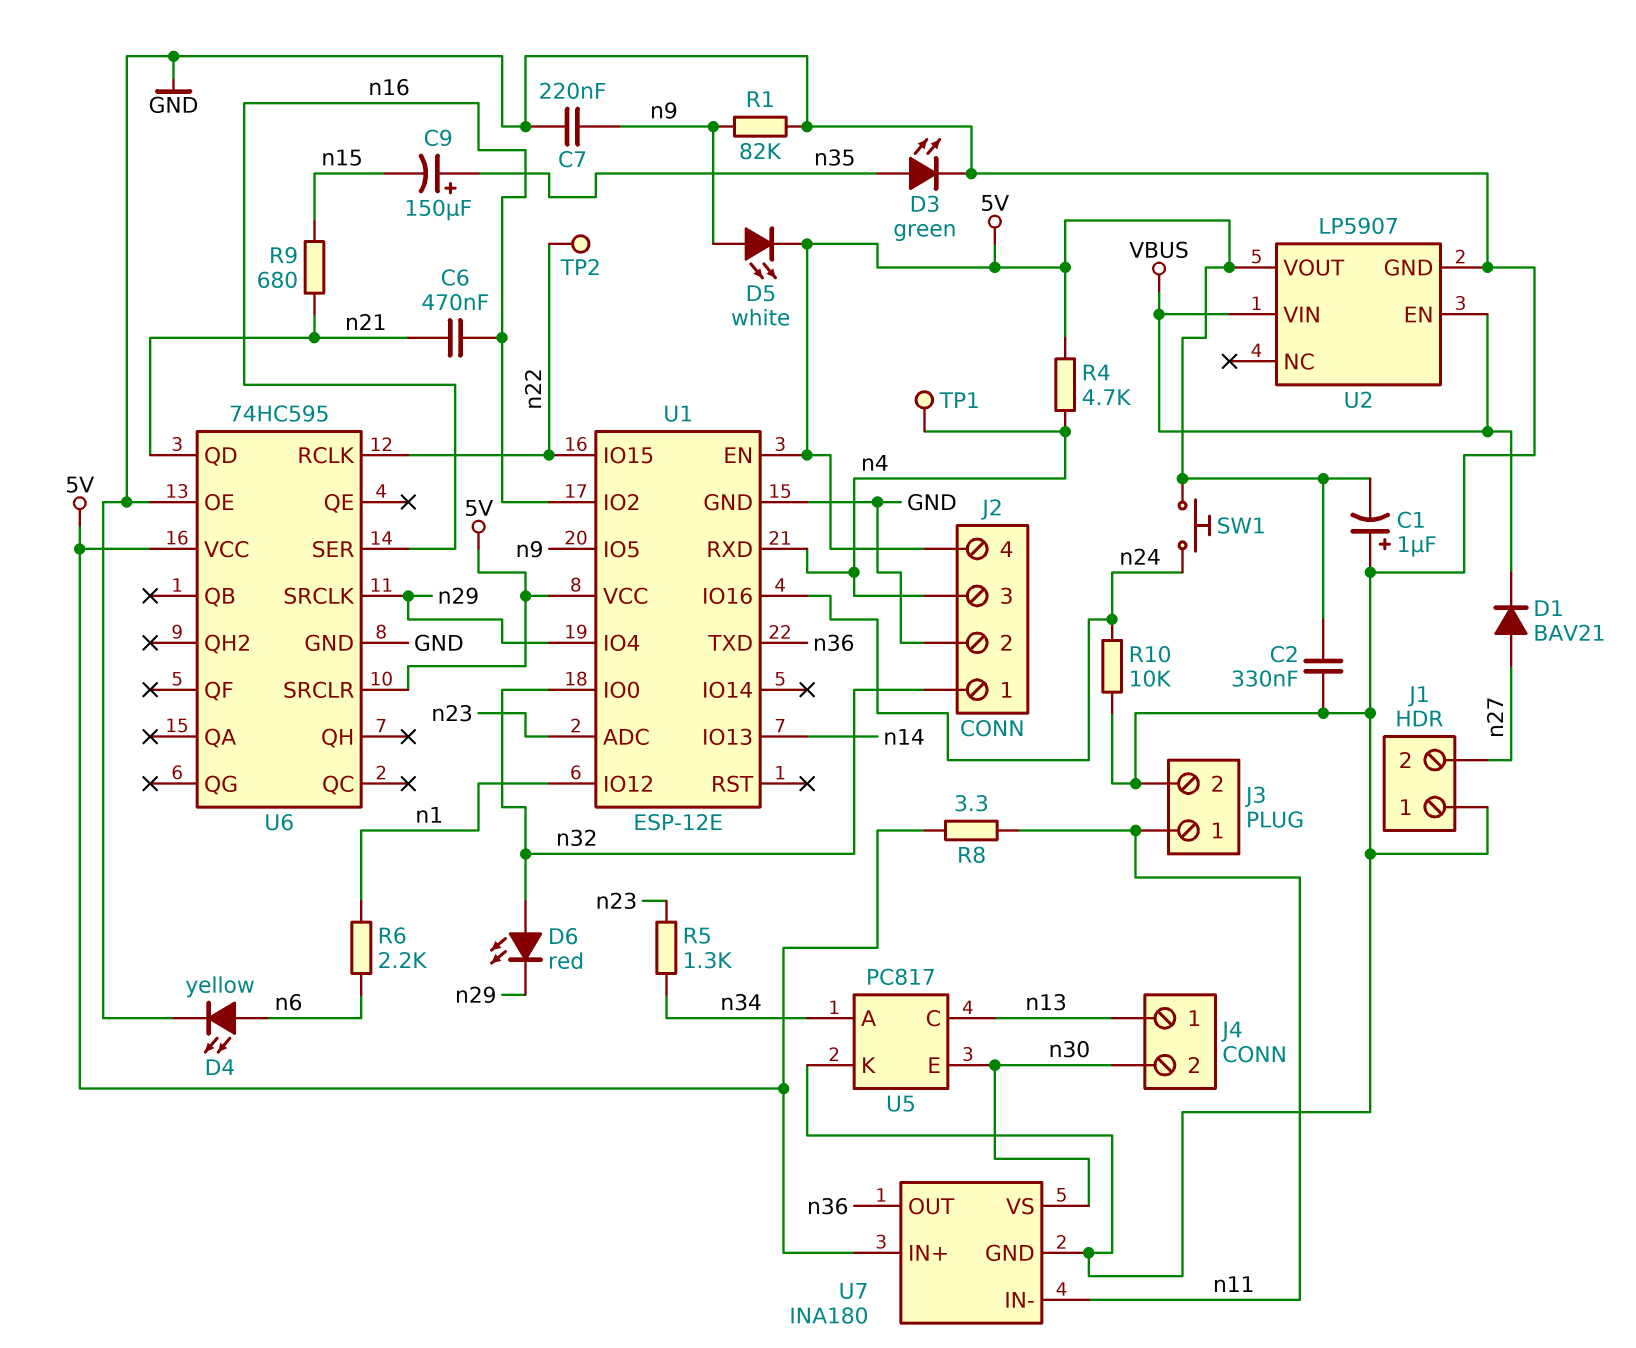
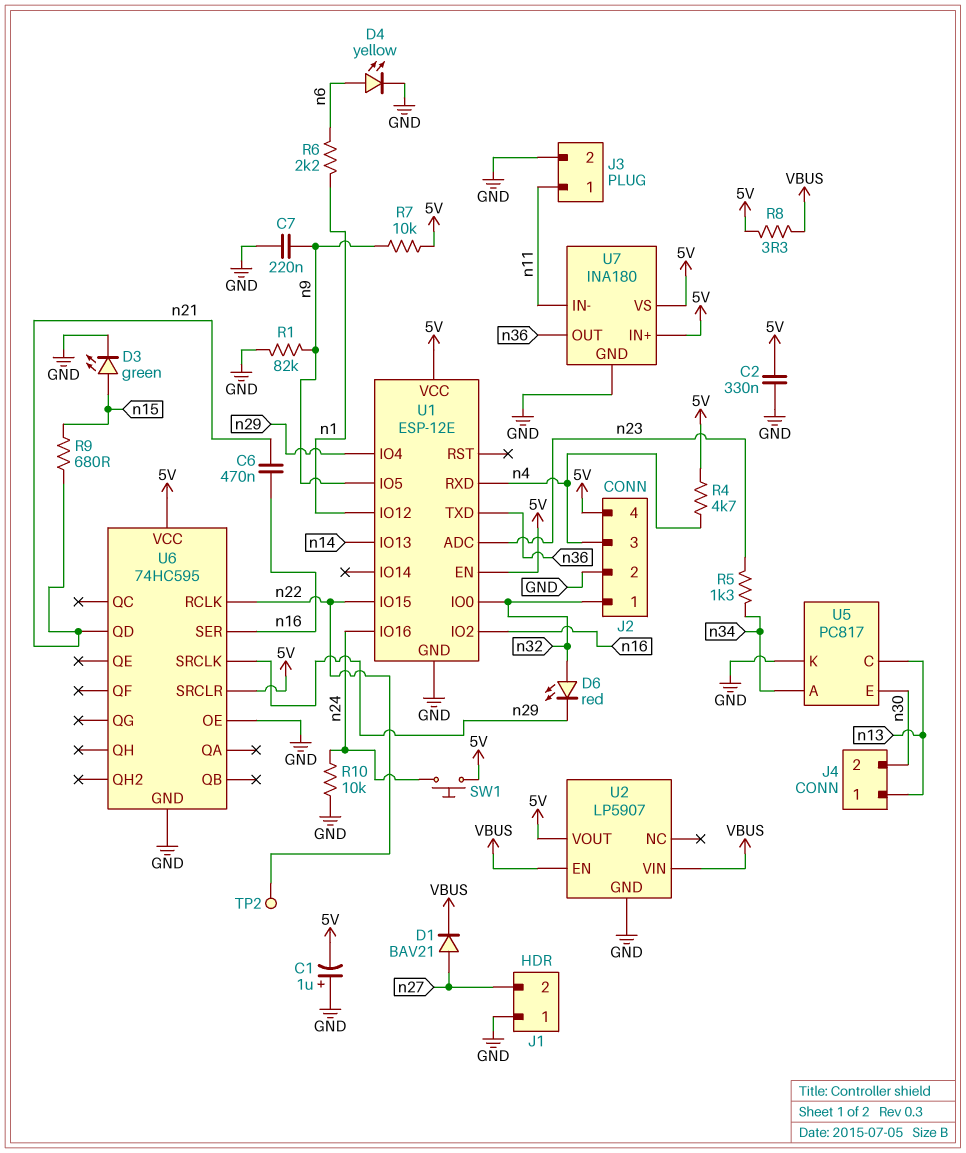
C9: 150uF (plus n35, minus n15) -> none
D3: LED green (A n35, K GND) -> LED green (A n15, K GND)
D5: LED white (A n9, K 5V) -> none
R7: none -> 10k (5V, n9)
R8: 3.3 (5V, n11) -> 3.3 (5V, VBUS)
TP1: test point (n4) -> none
U7 pin VS: n30 -> 5V

